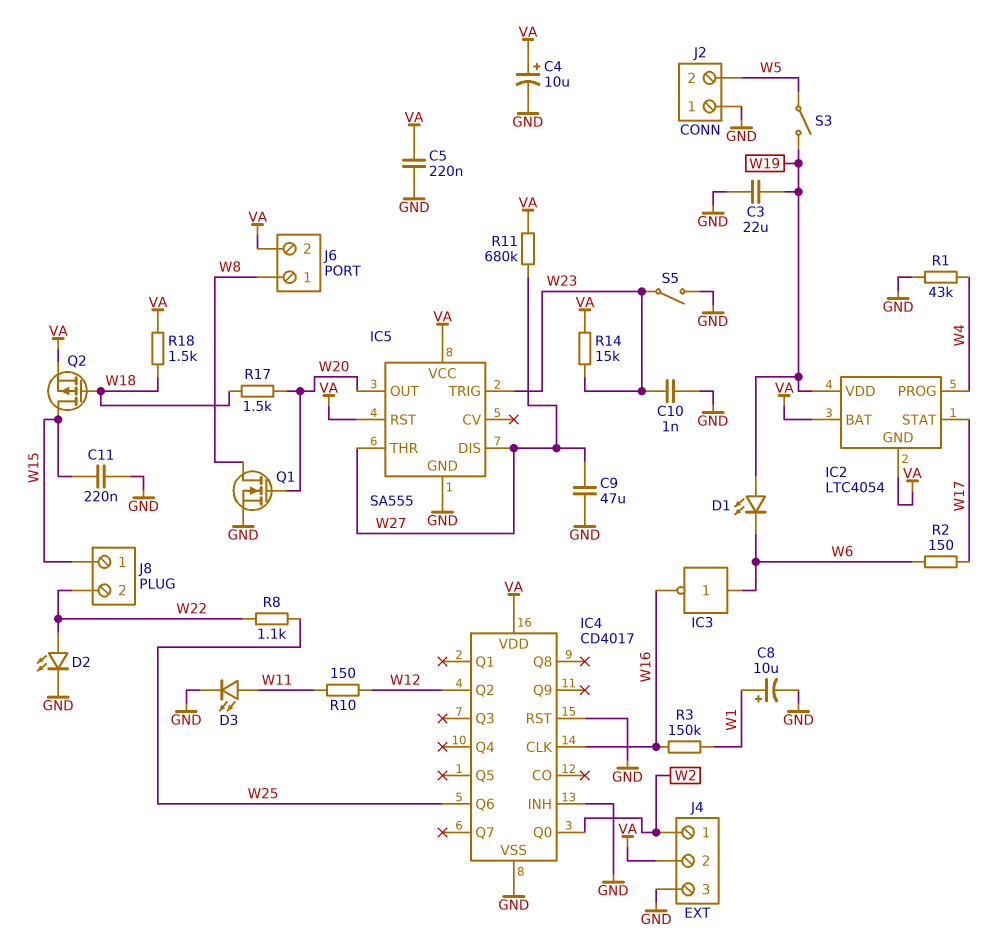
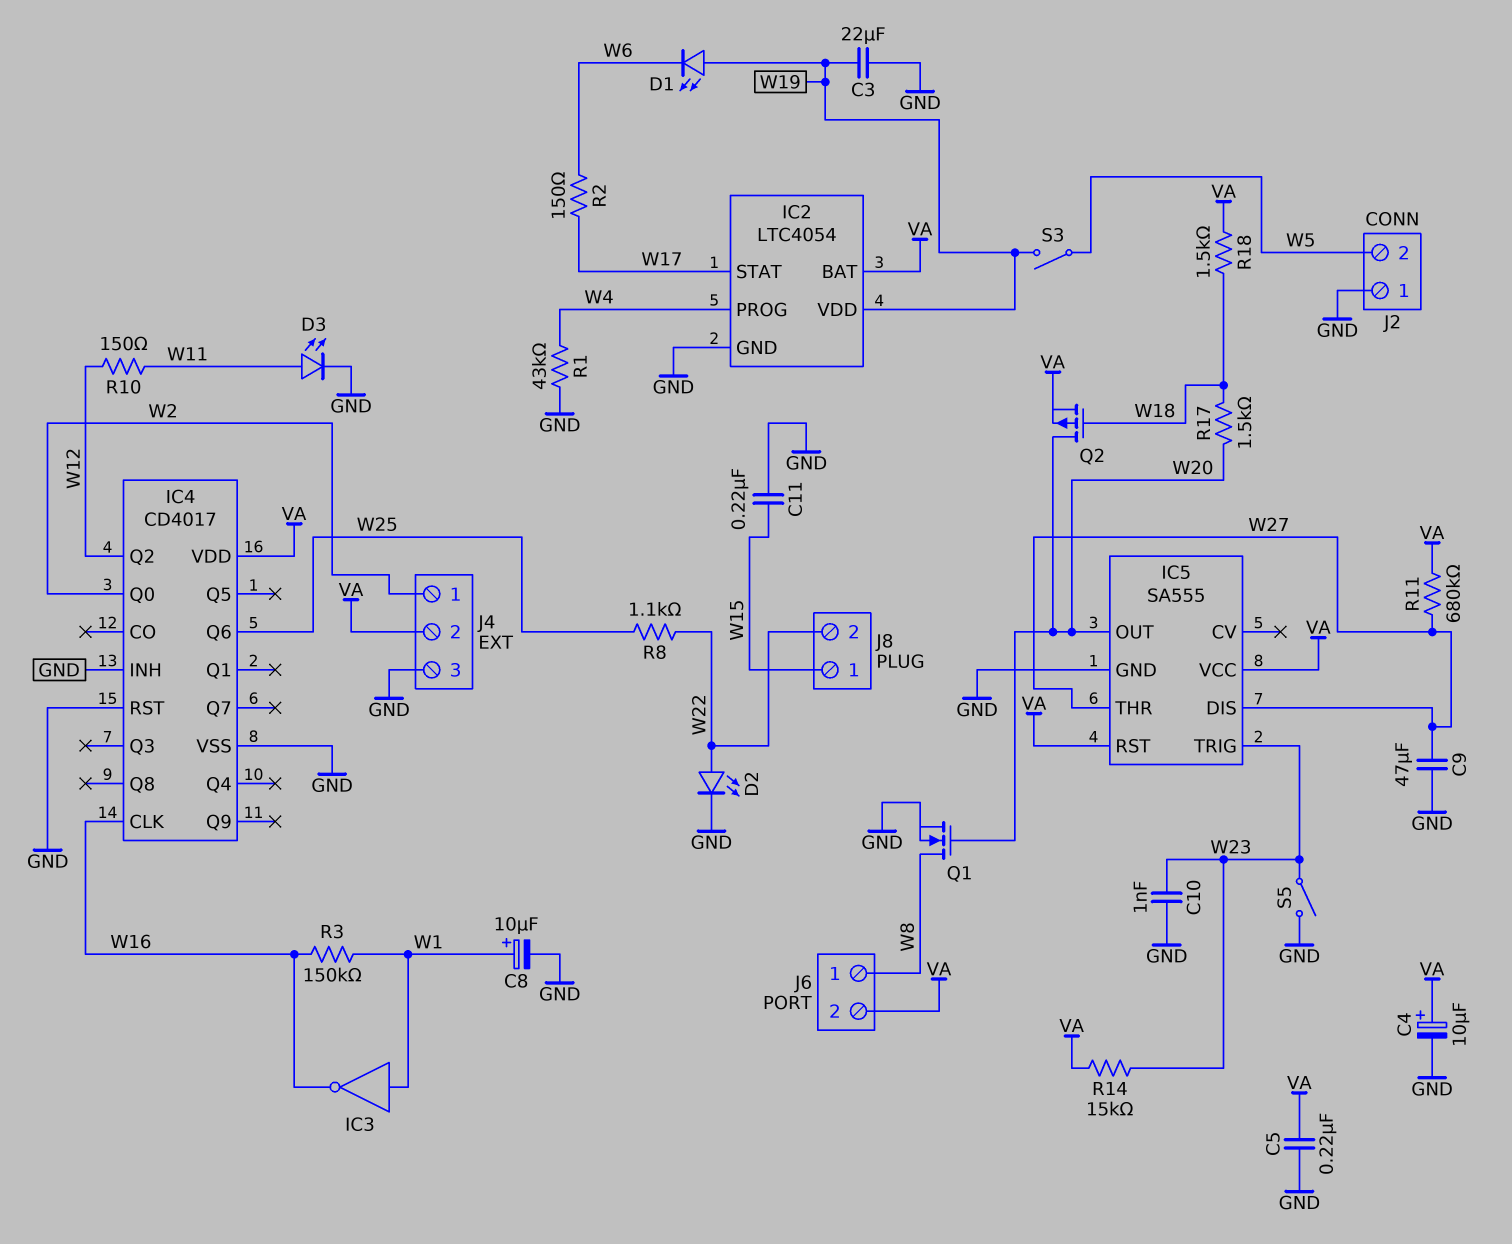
IC2 pin GND: VA -> GND
IC3: NOT (in W6, out W16) -> NOT (in W1, out W16)
Q2: PMOS (G W18, D W15, S VA) -> PMOS (G W18, D W20, S VA)

